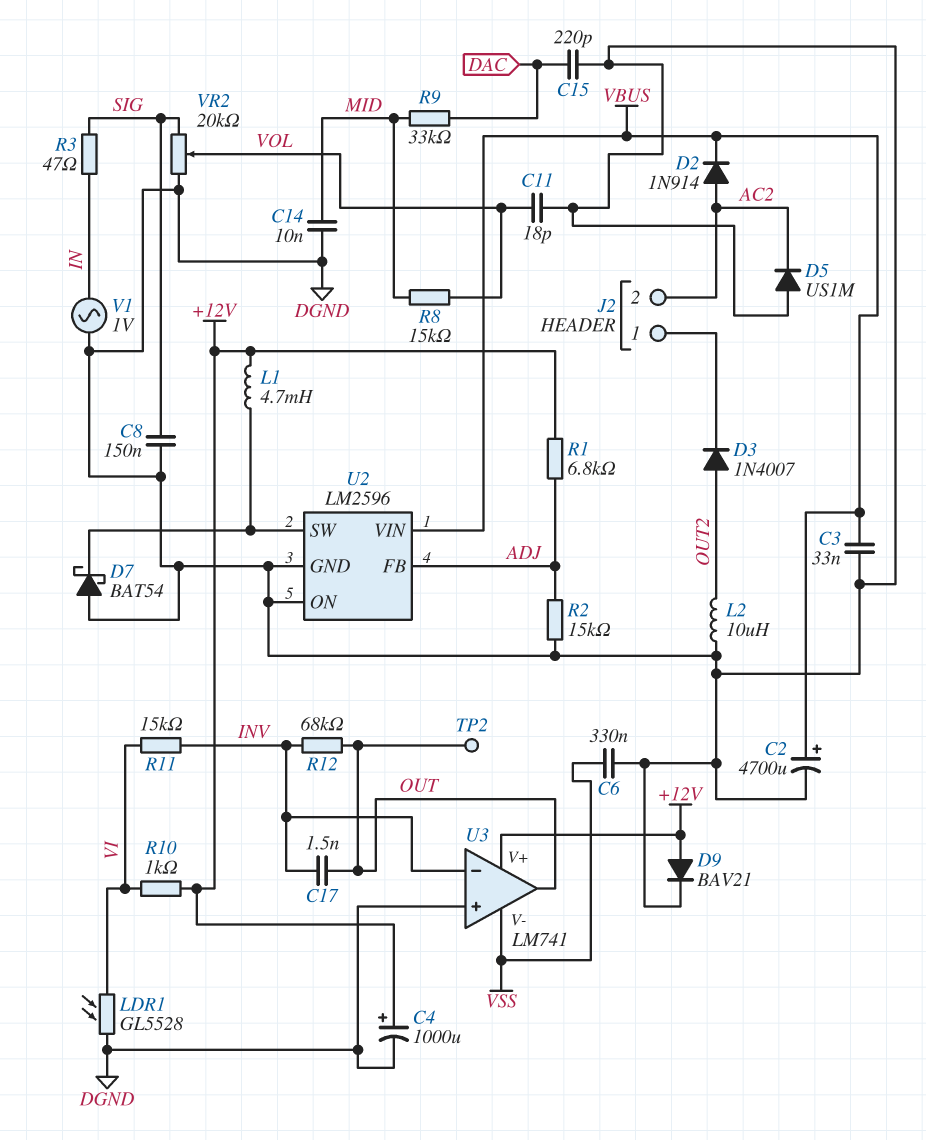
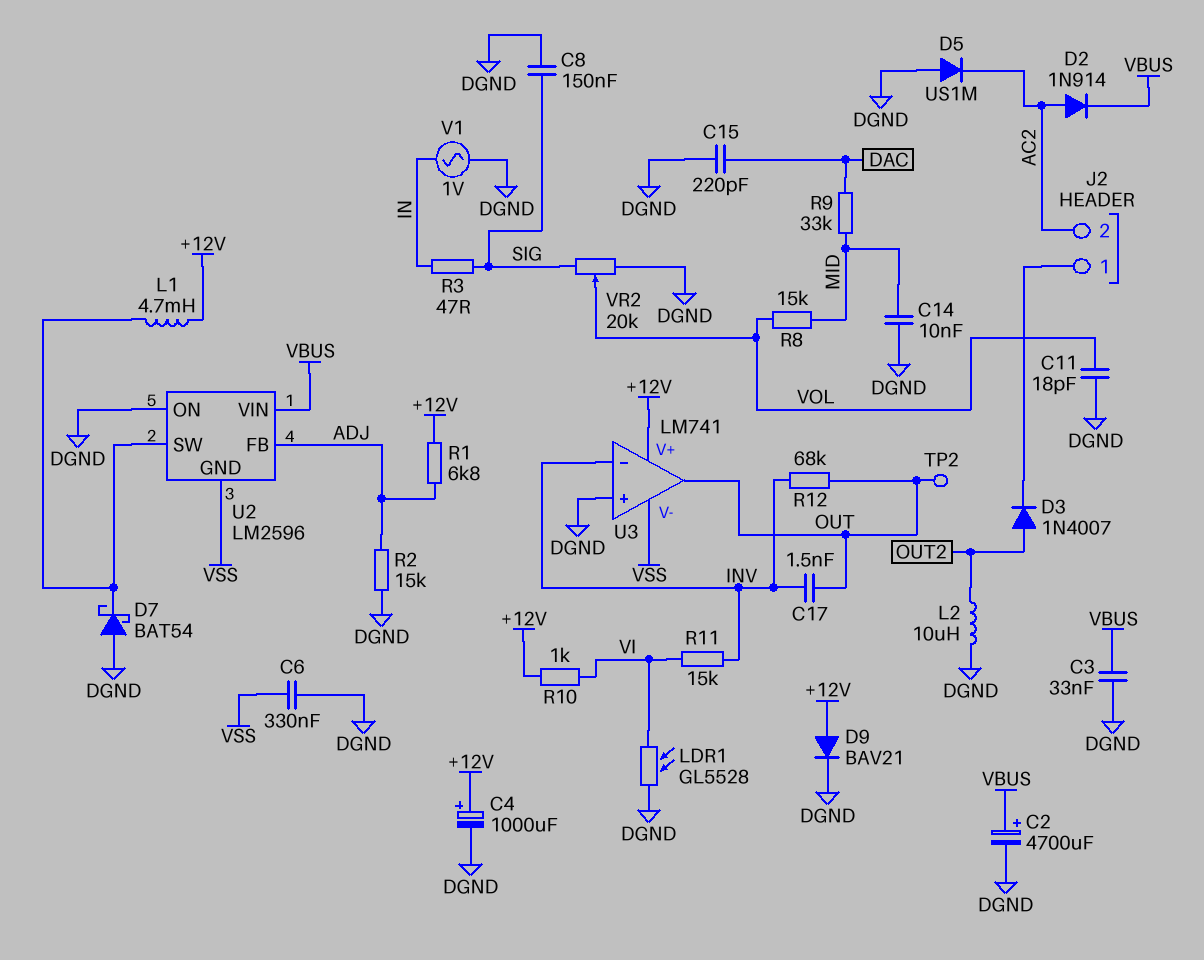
U2 pin GND: DGND -> VSS

